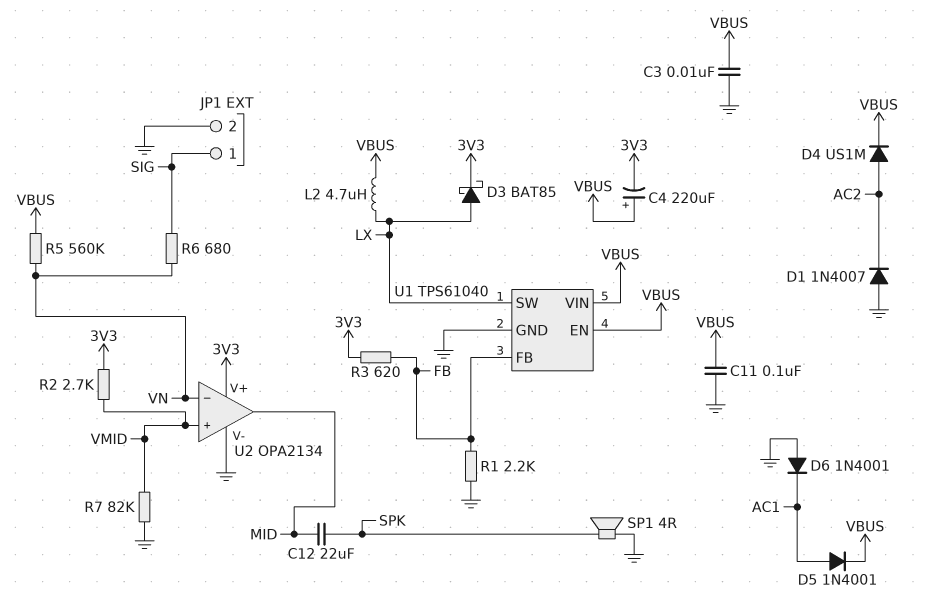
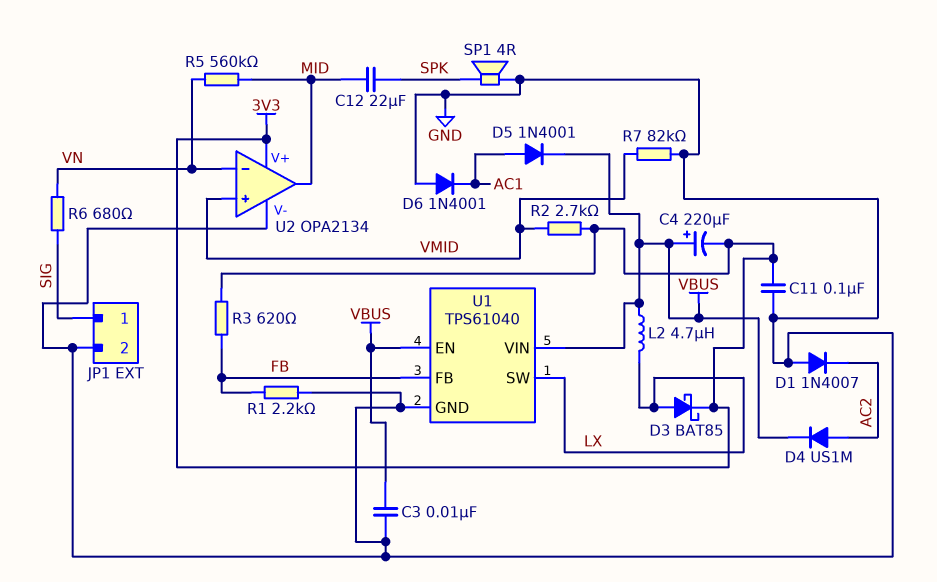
C11: 100nF (GND, VBUS) -> 100nF (3V3, GND)
R5: 560k (VBUS, VN) -> 560k (MID, VN)

